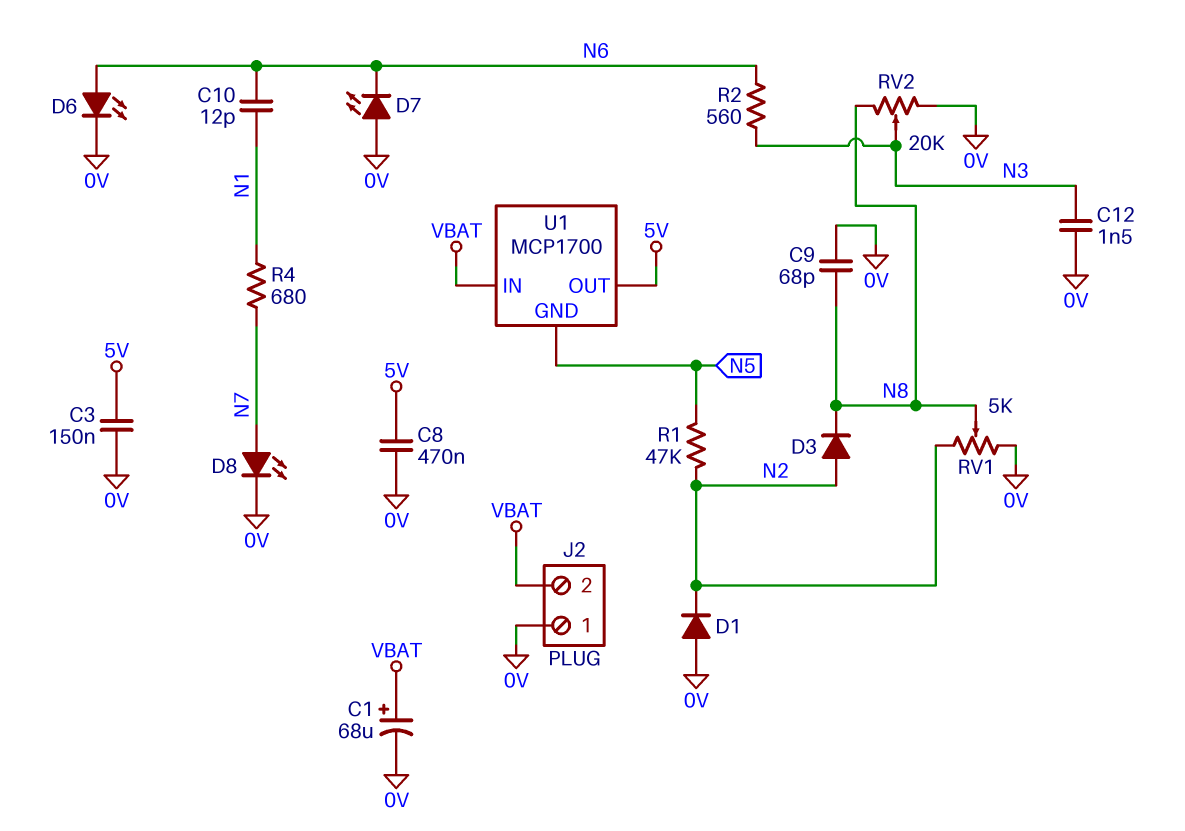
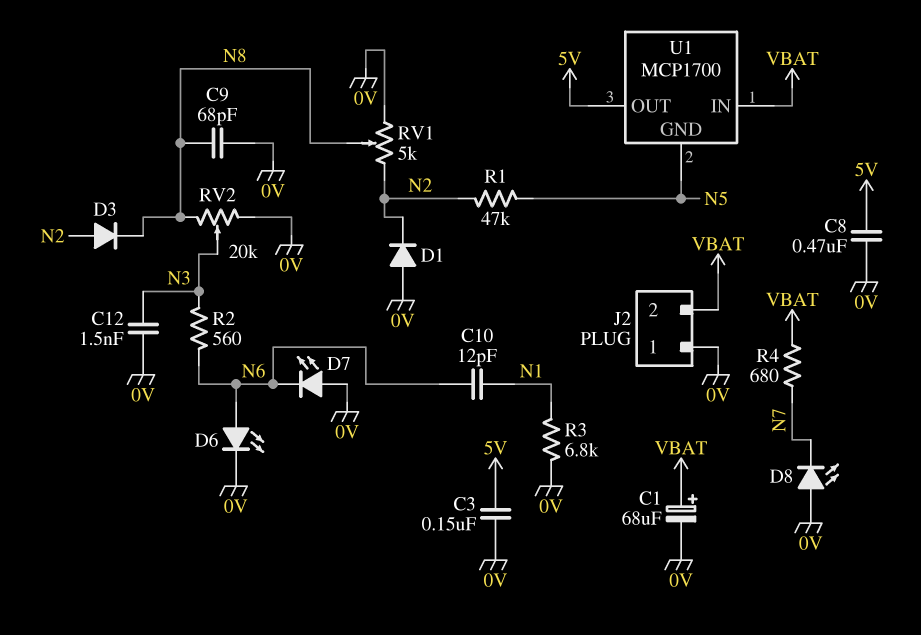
D8: LED (A N7, K 0V) -> LED (A 0V, K N7)
R3: none -> 6.8k (0V, N1)
R4: 680 (N1, N7) -> 680 (N7, VBAT)

